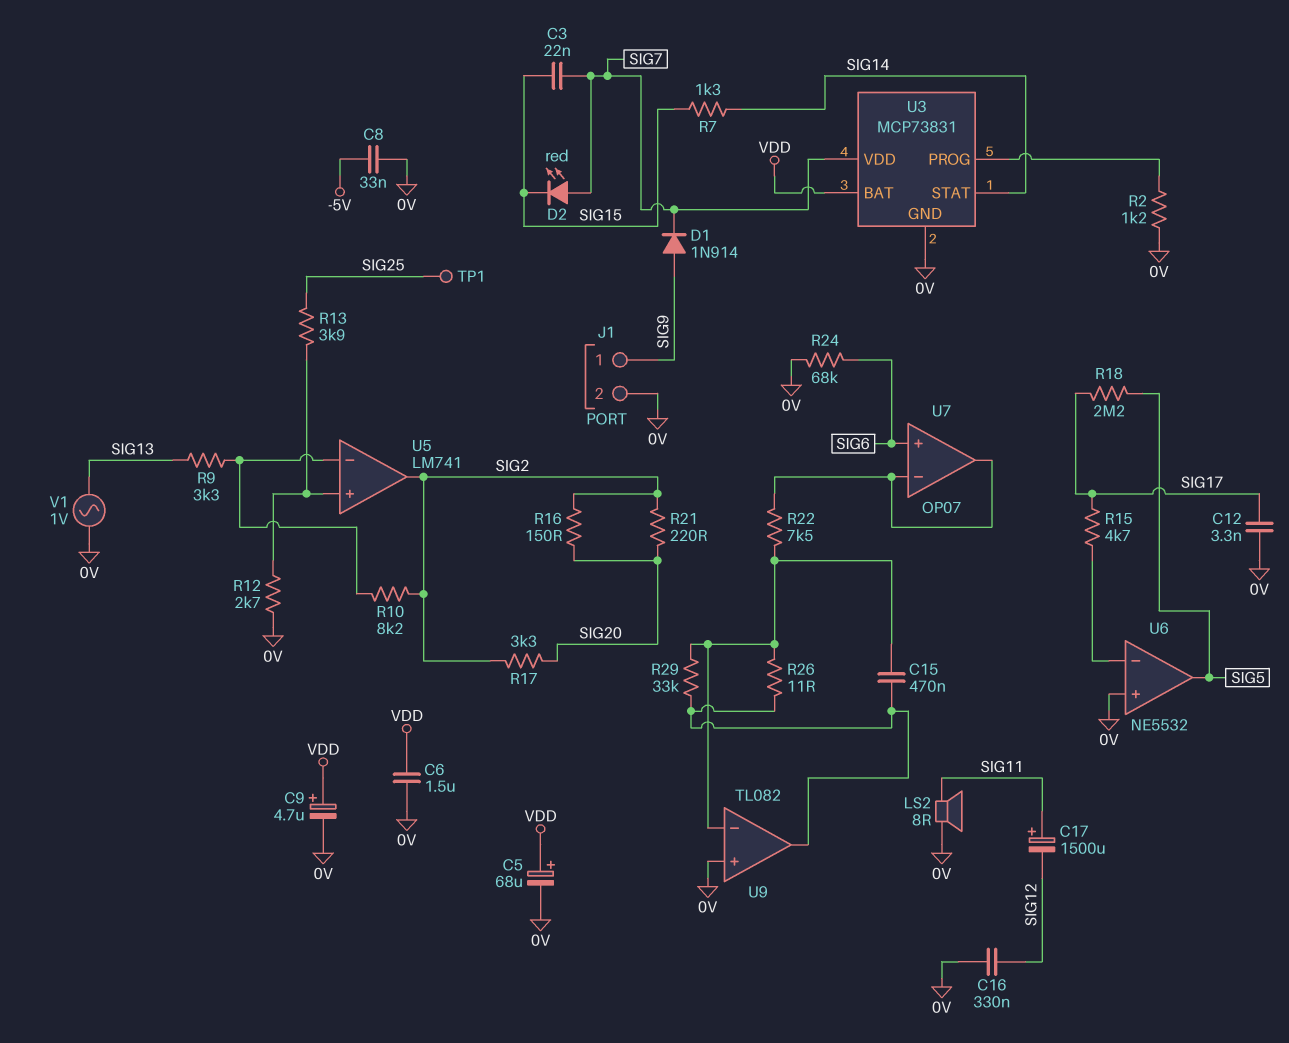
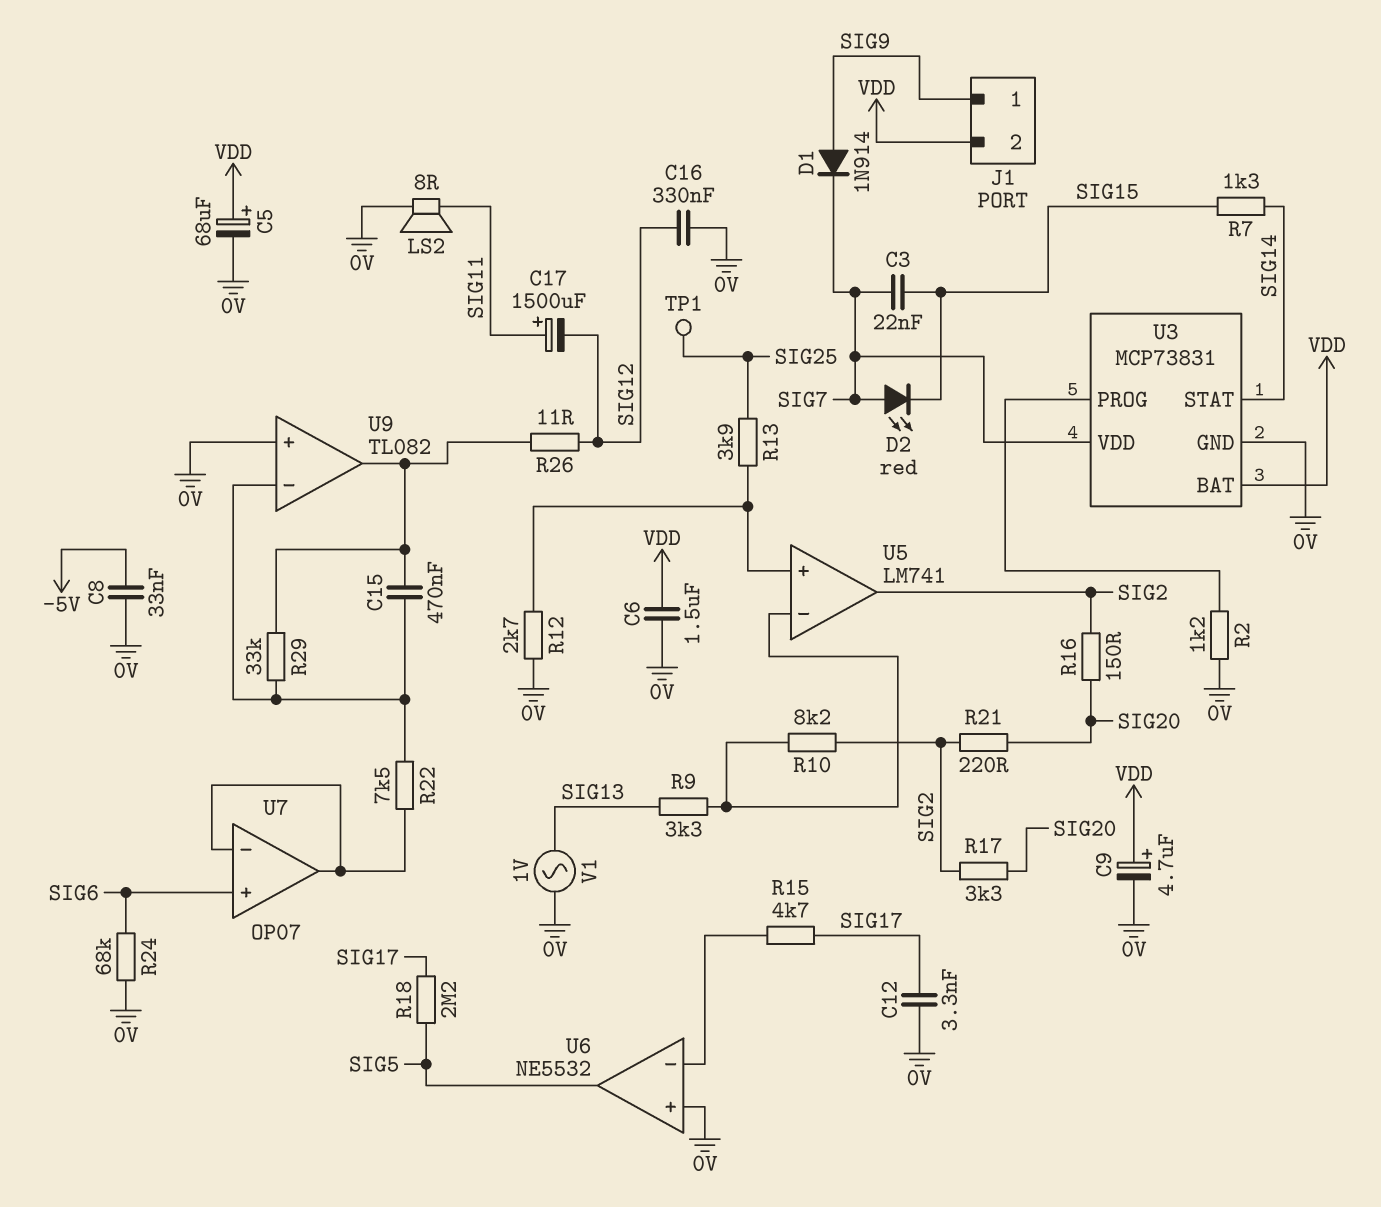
J1 pin 2: 0V -> VDD
R26: 11 (U9/in-, U9/out) -> 11 (SIG12, U9/out)

